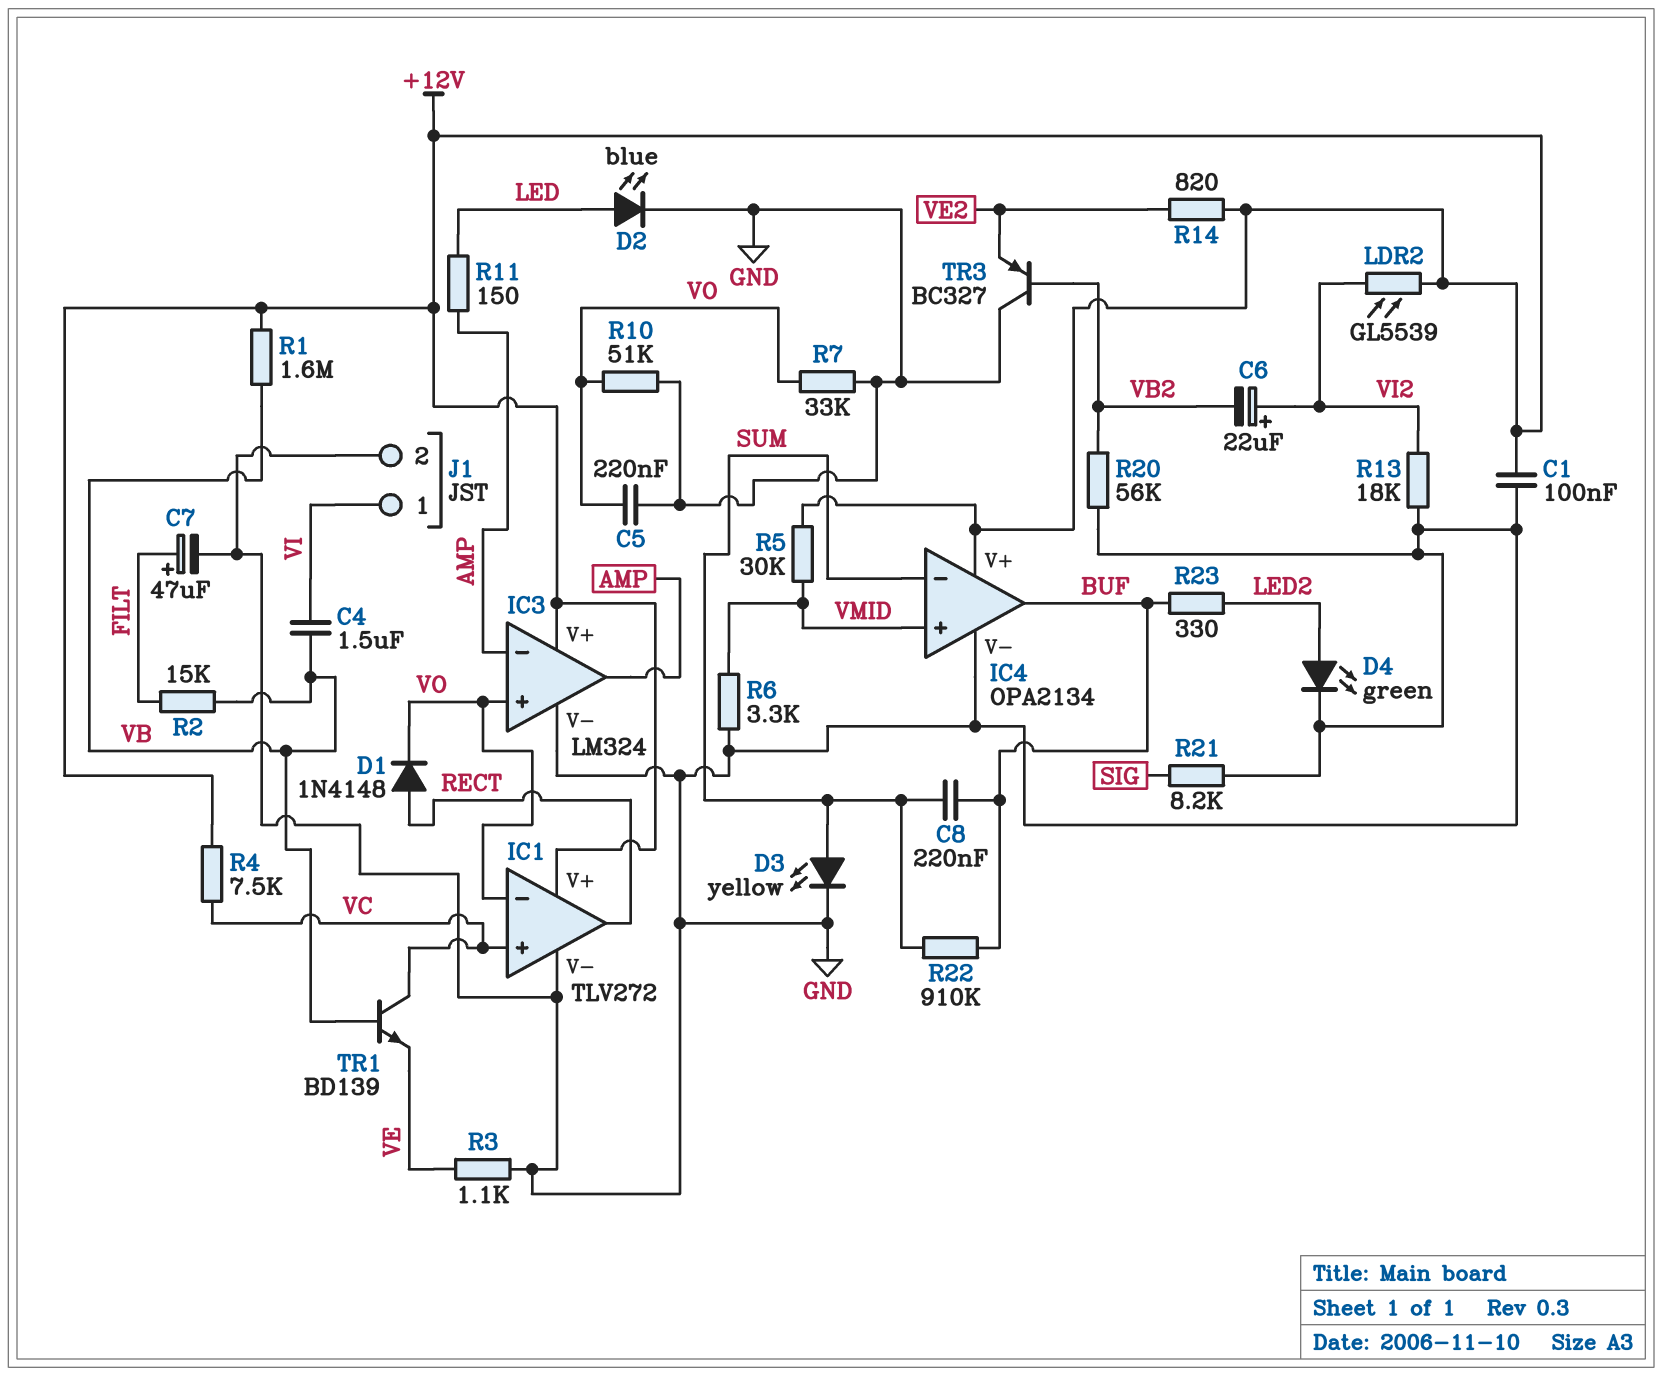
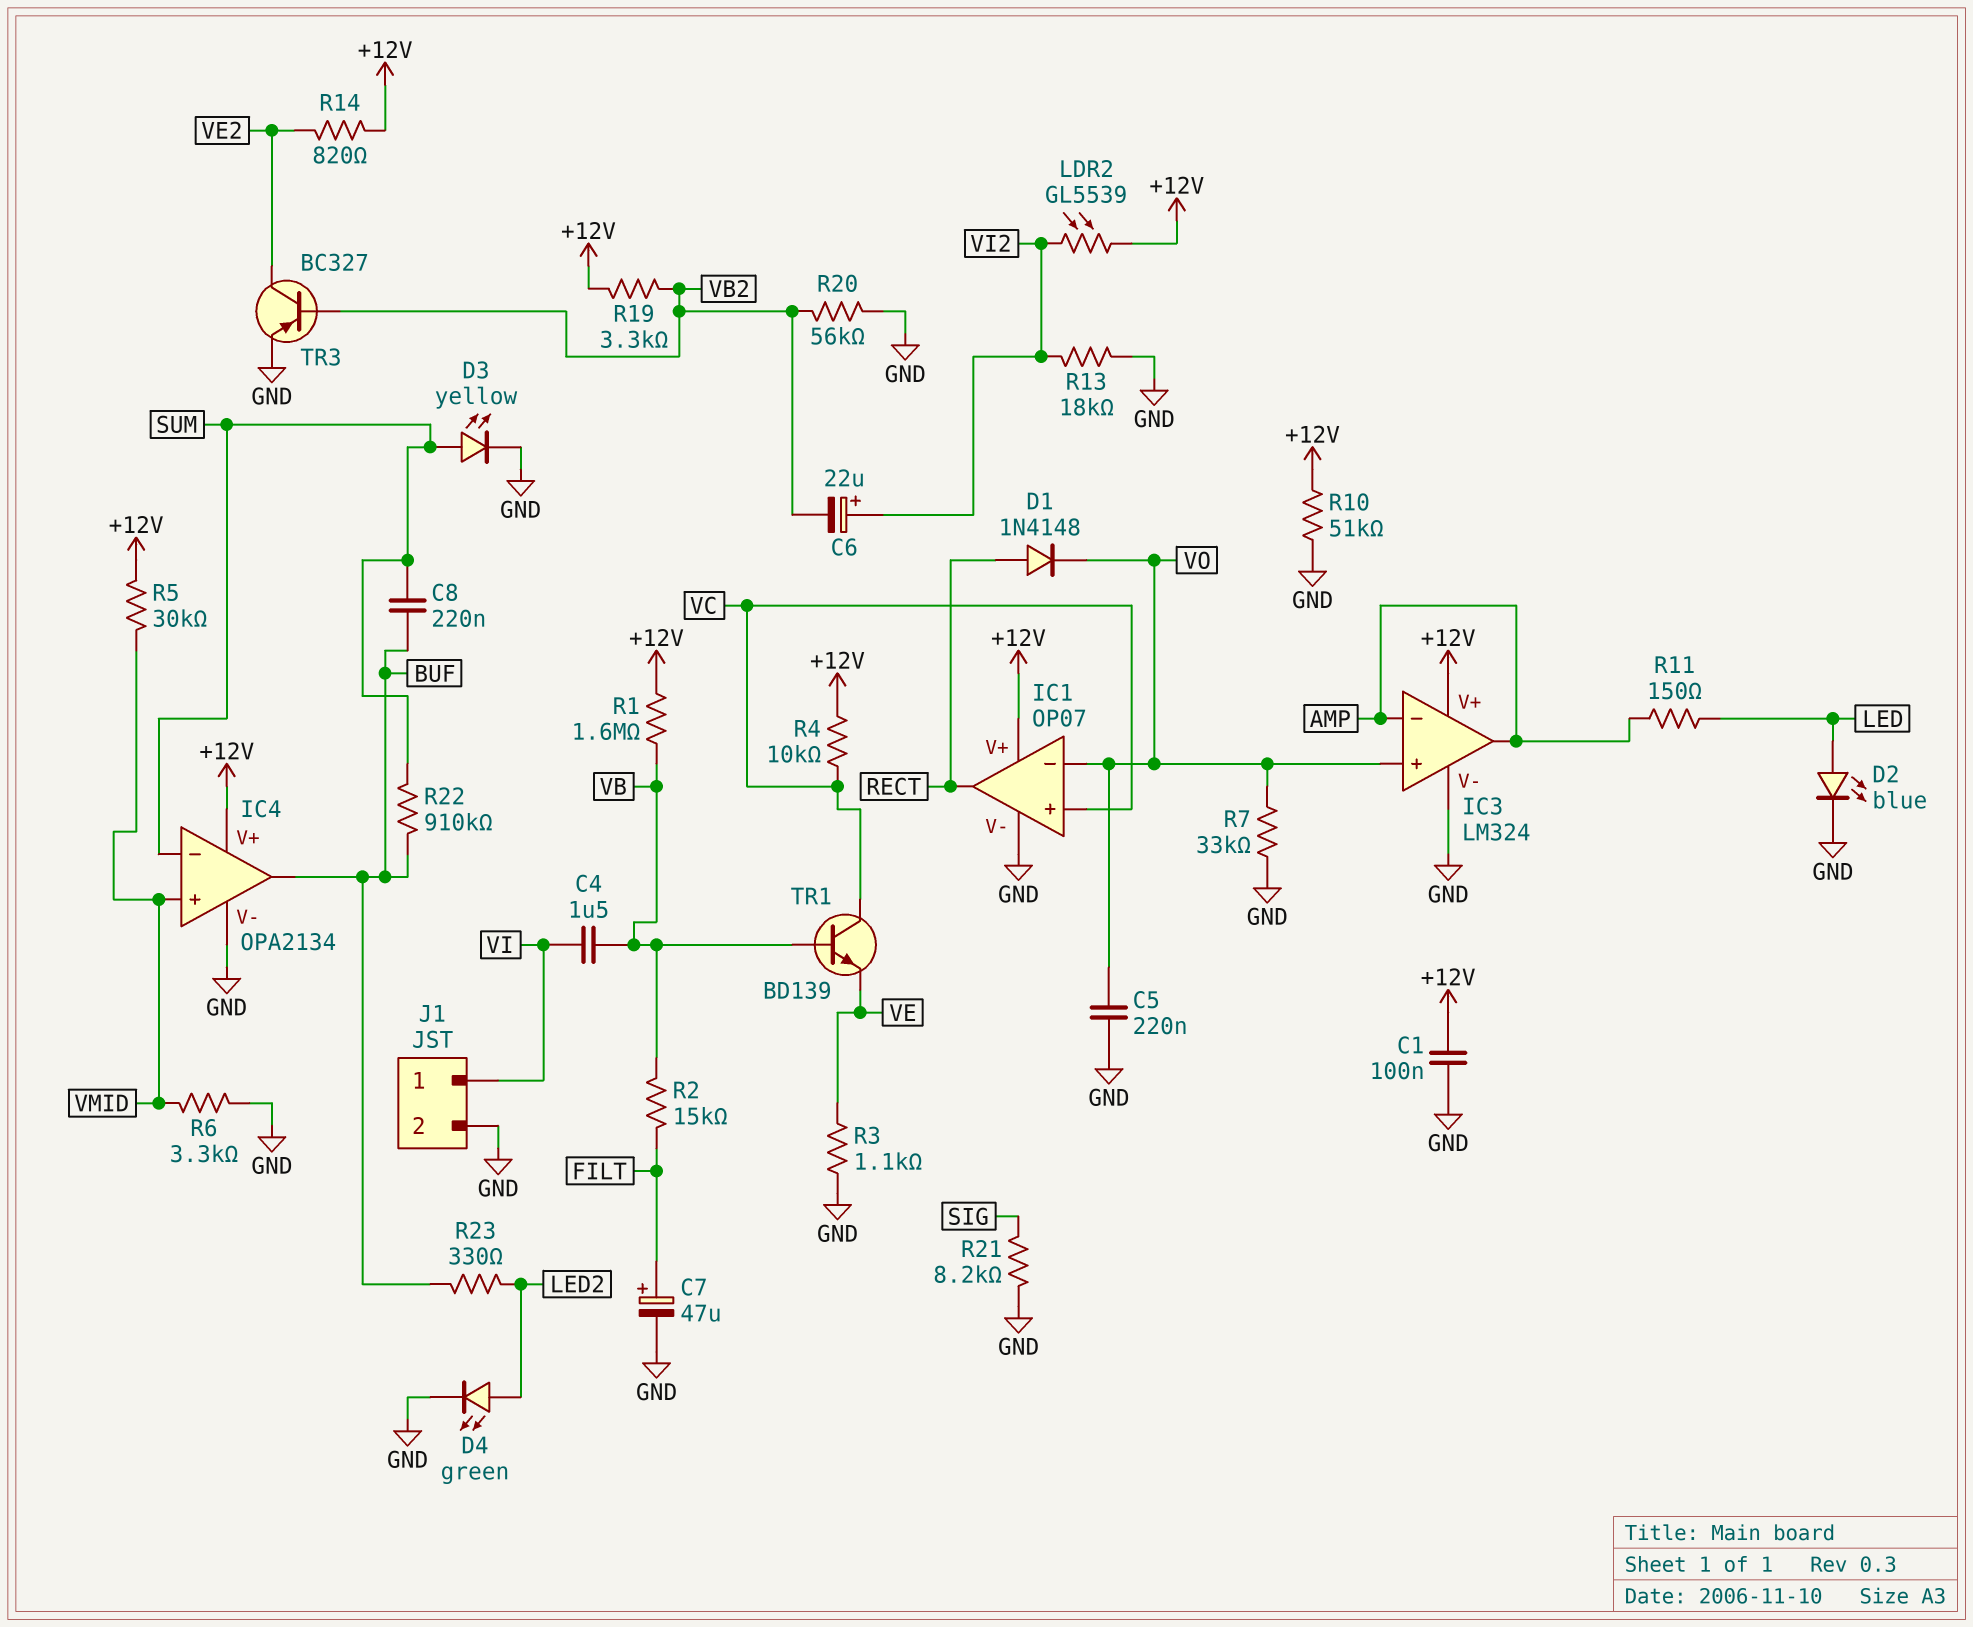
IC1: TLV272 -> OP07
R4: 7.5k (+12V, VC) -> 10k (+12V, VC)
R10: 51k (GND, VO) -> 51k (+12V, GND)
R19: none -> 3.3k (+12V, VB2)
TR3: PNP BC327 (B VB2, C GND, E VE2) -> PNP BC327 (B VB2, C VE2, E GND)

